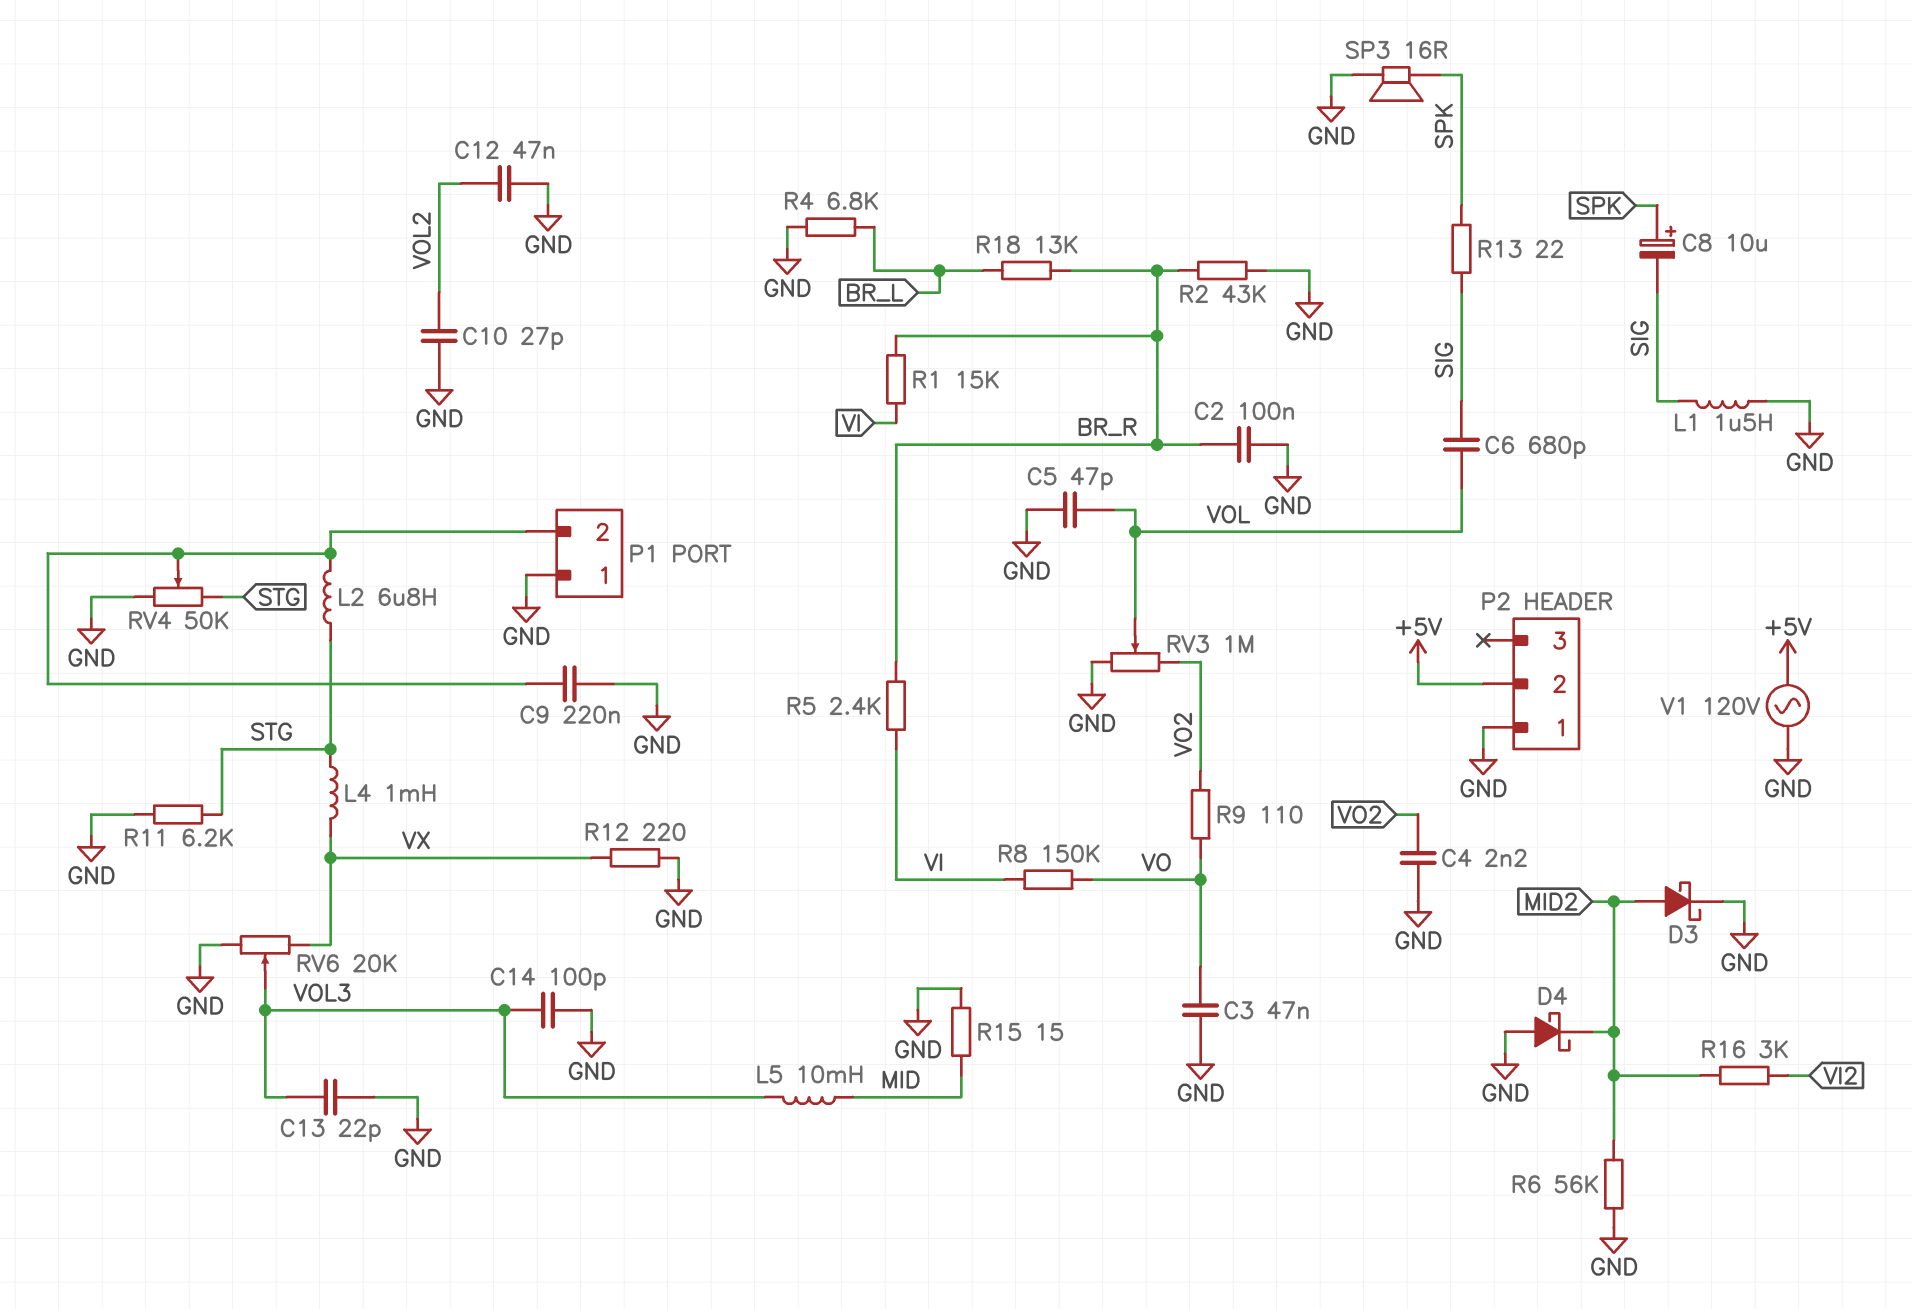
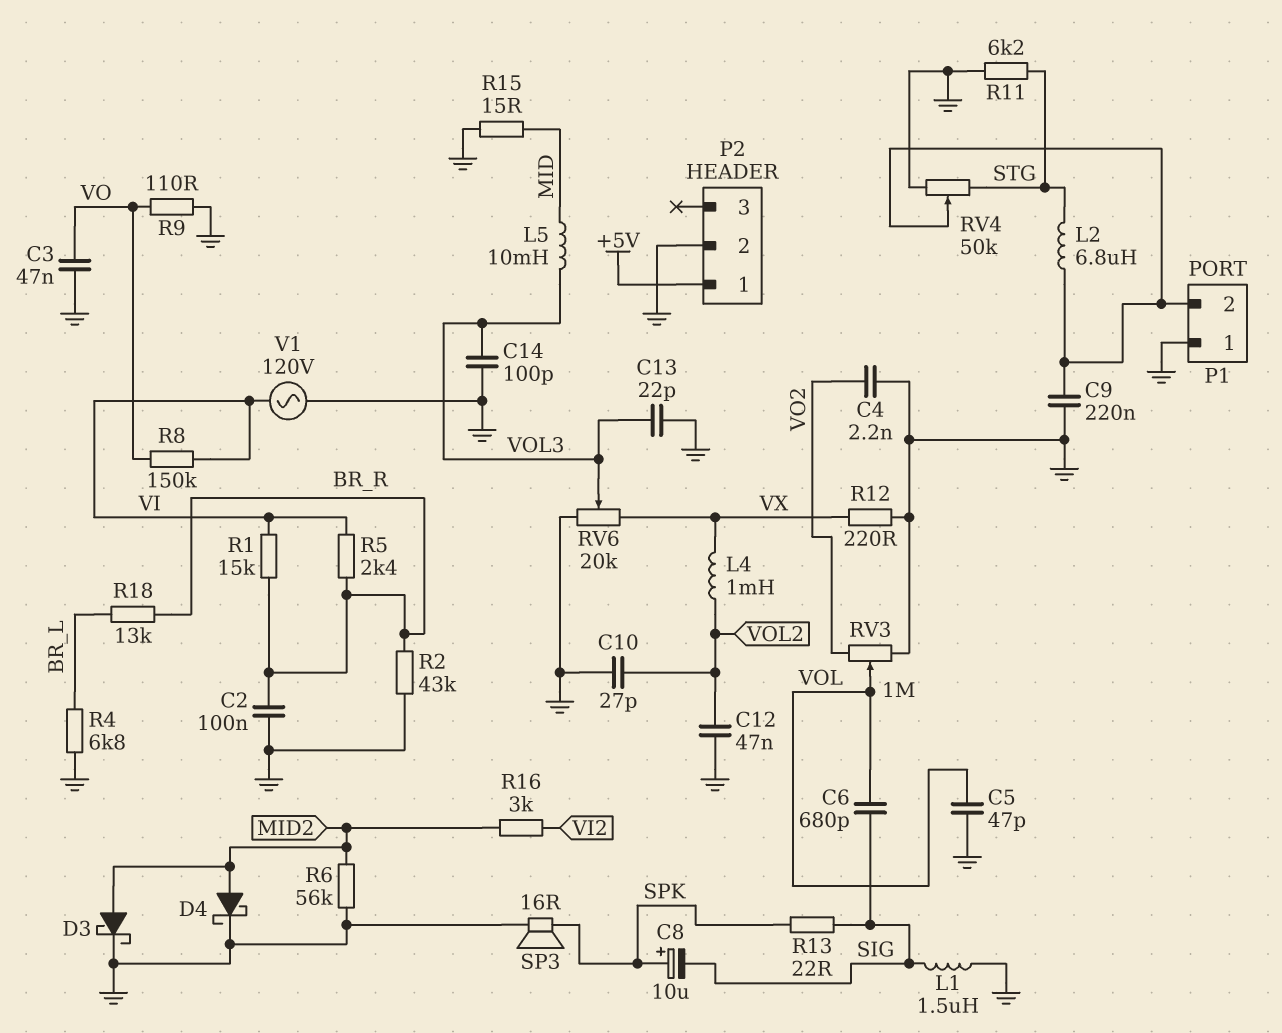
D4: schottky (A GND, K MID2) -> schottky (A MID2, K GND)
L4: 1mH (STG, VX) -> 1mH (VOL2, VX)
P2 pin 1: GND -> +5V
P2 pin 2: +5V -> GND
R9: 110 (VO, VO2) -> 110 (GND, VO)
V1: AC 120V (+5V, GND) -> AC 120V (GND, VI)

